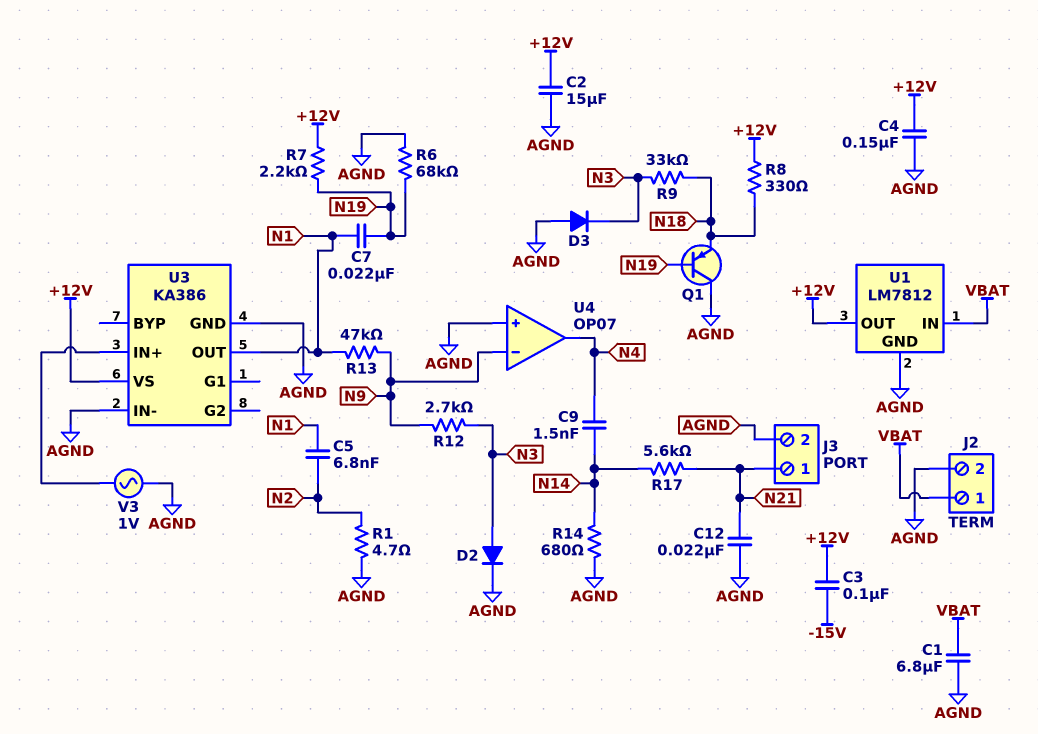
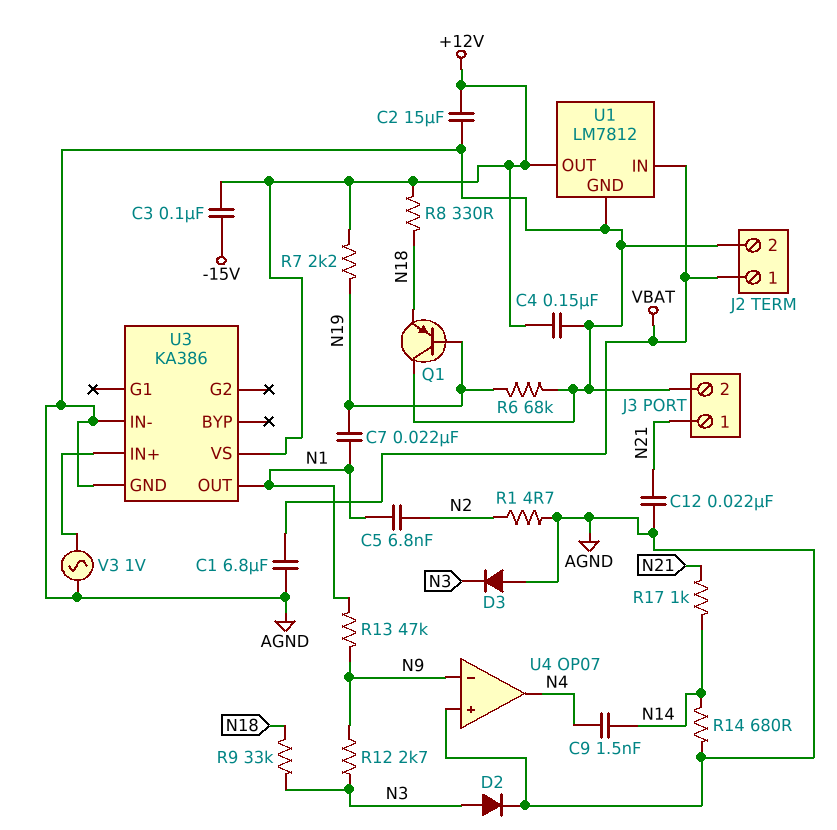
R17: 5.6k (N14, N21) -> 1k (N14, N21)

